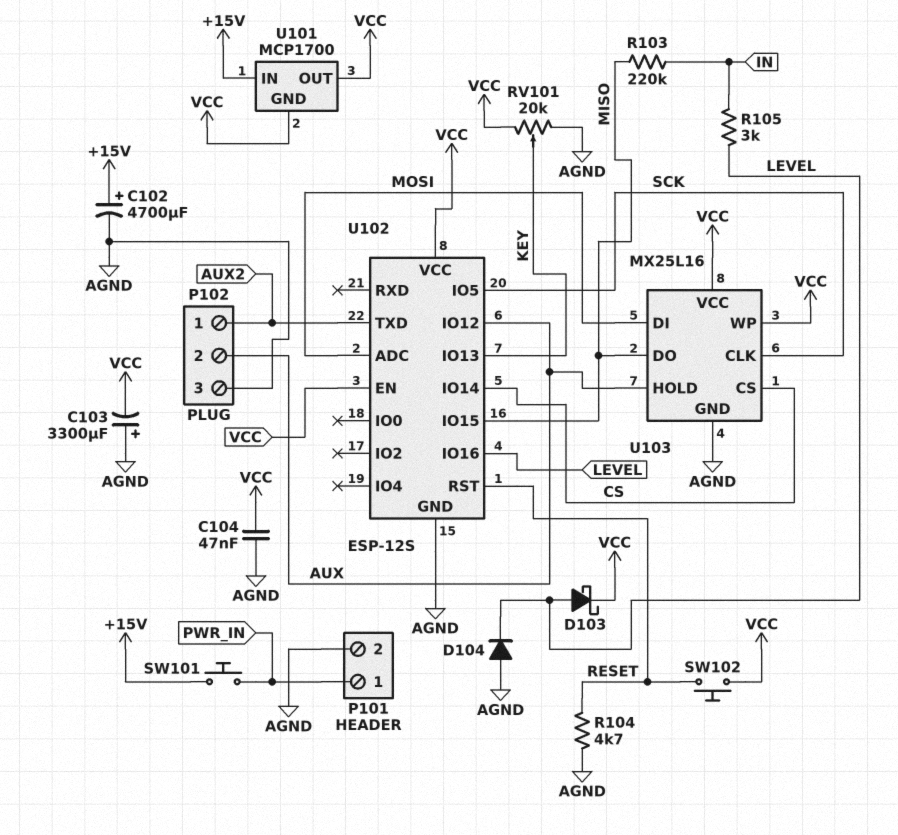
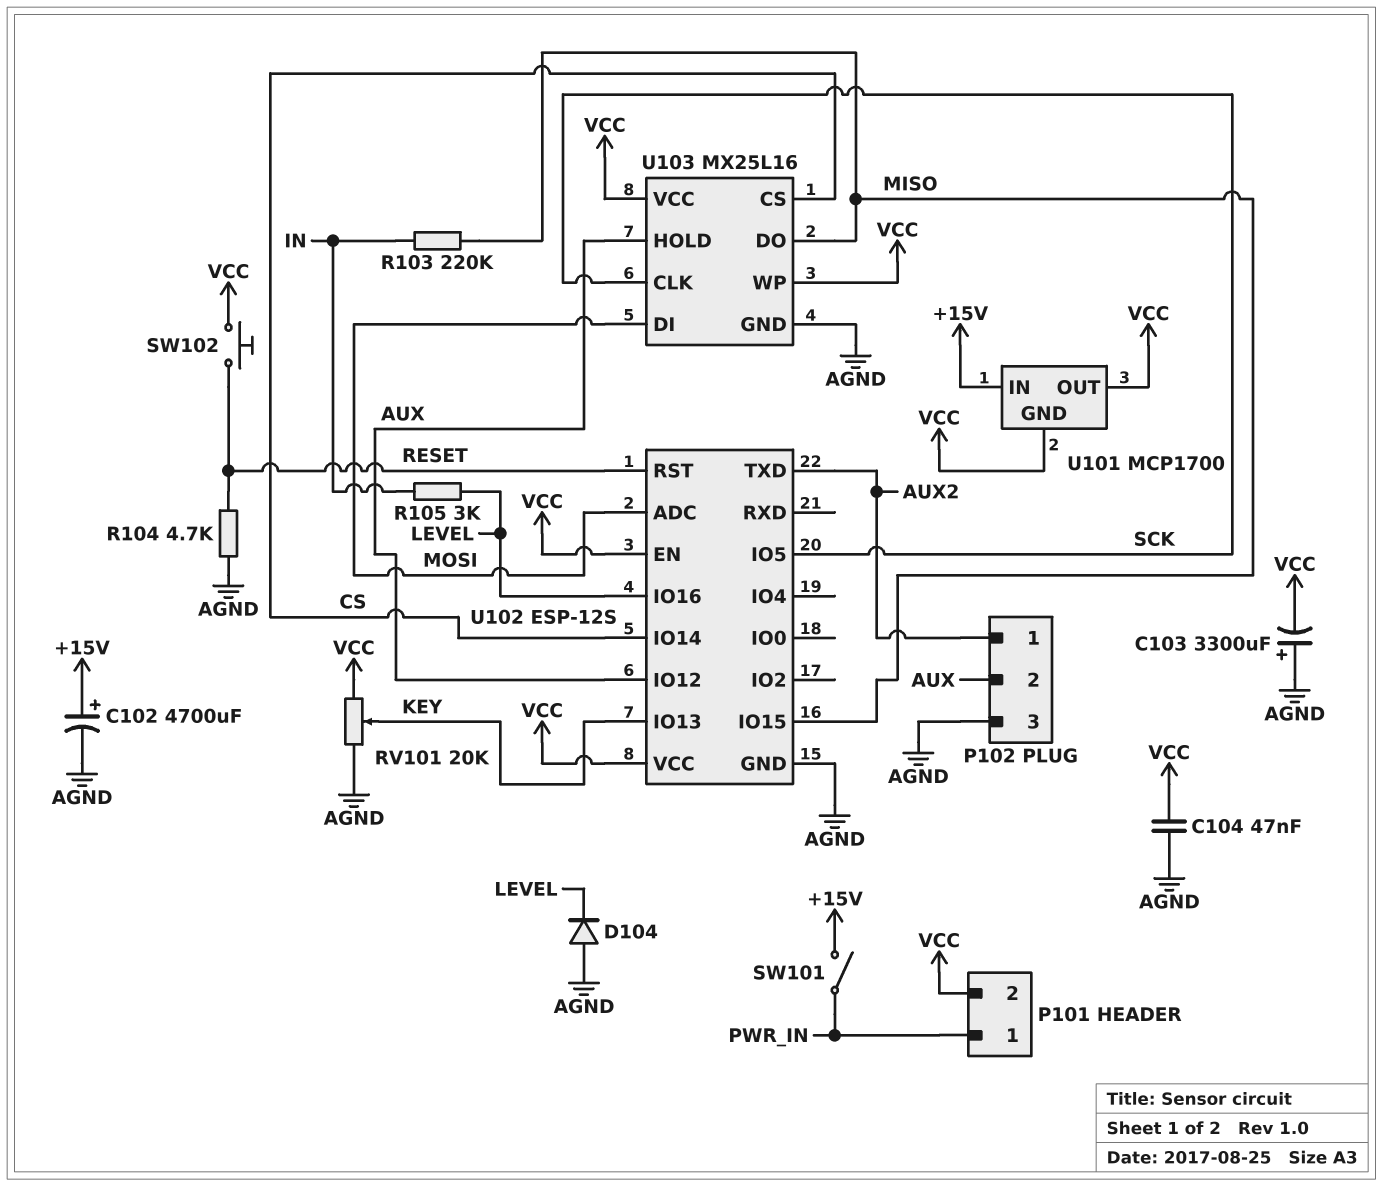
D103: schottky (A LEVEL, K VCC) -> none
P101 pin 2: AGND -> VCC
SW101: button (+15V, PWR_IN) -> switch (+15V, PWR_IN)

